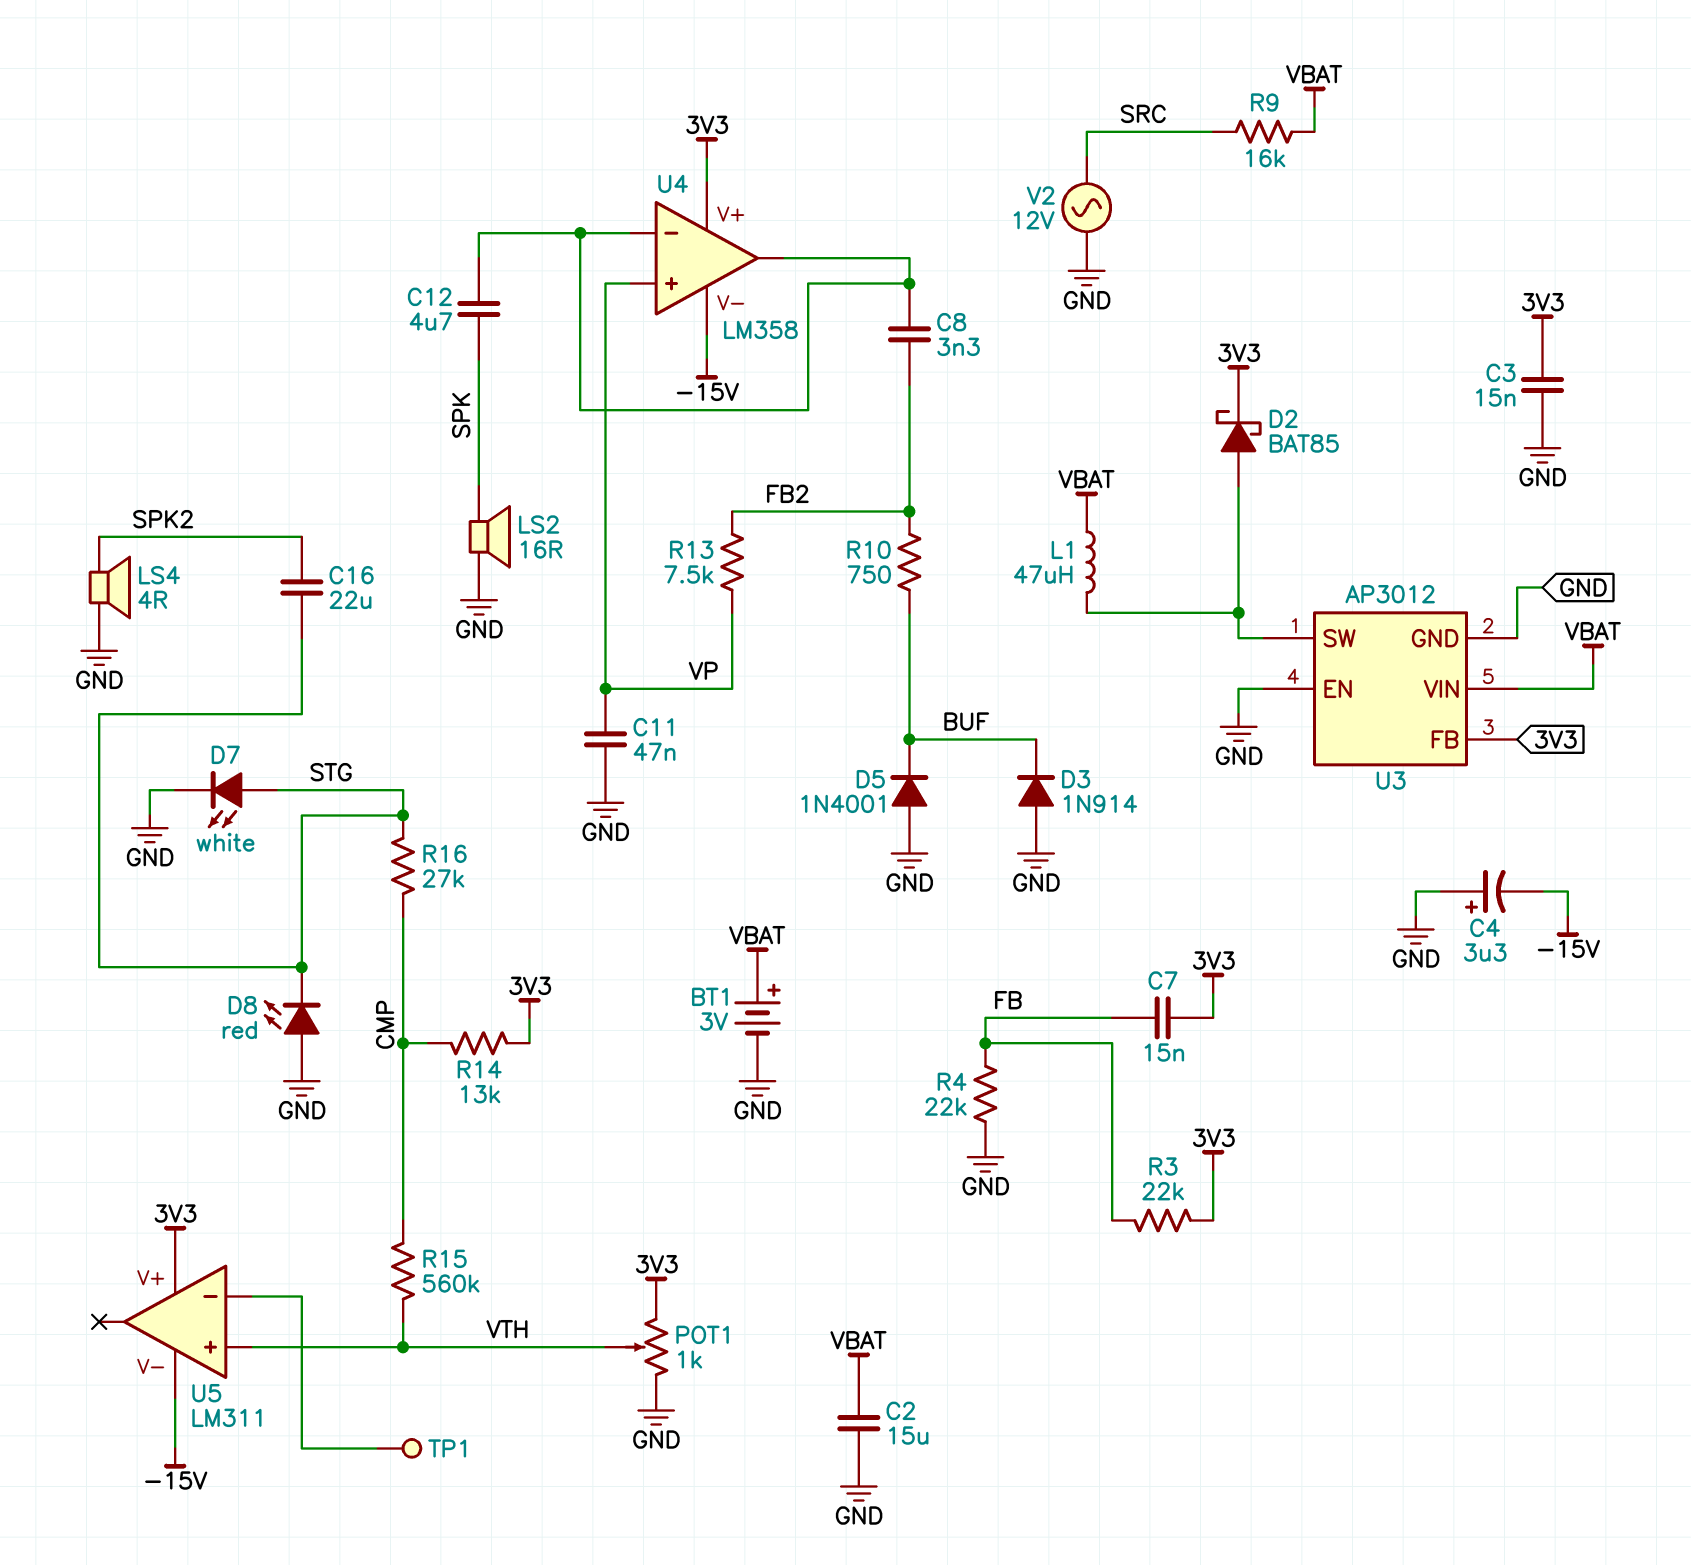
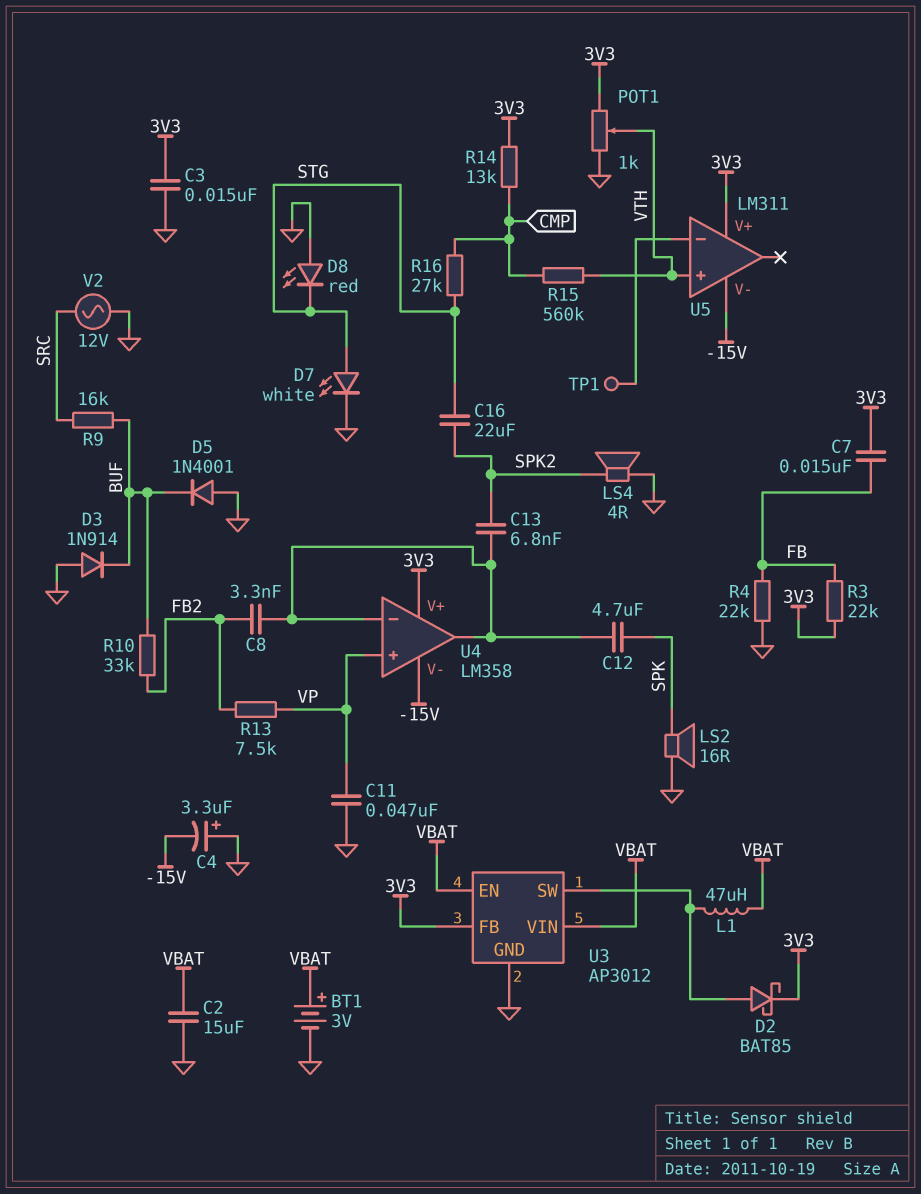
C13: none -> 6.8nF (SPK2, U4/in-)
R9: 16k (SRC, VBAT) -> 16k (BUF, SRC)
R10: 750 (BUF, FB2) -> 33k (BUF, FB2)
U3 pin EN: GND -> VBAT

